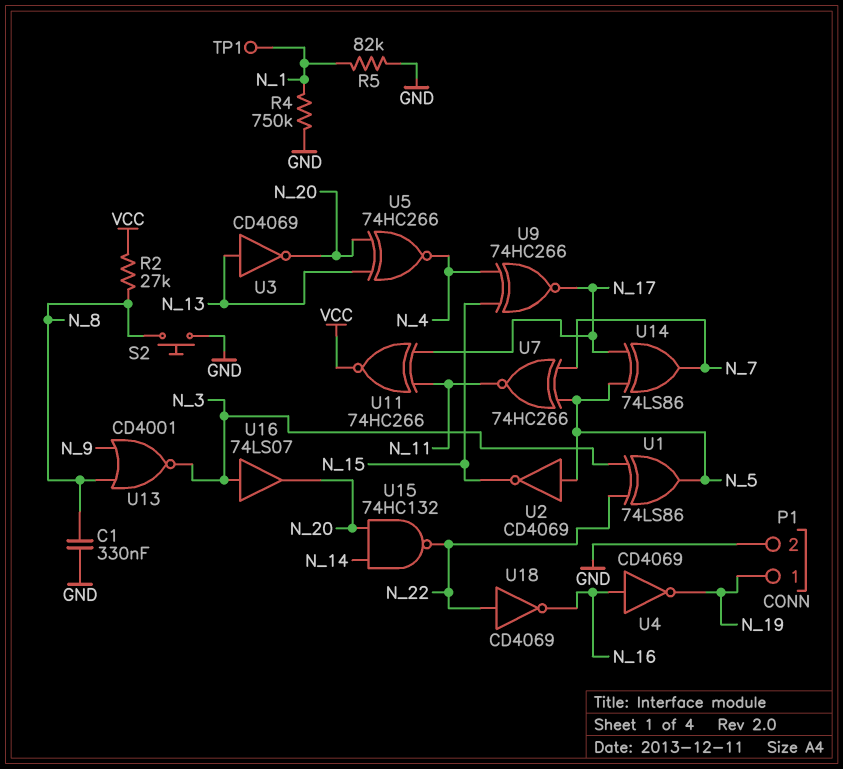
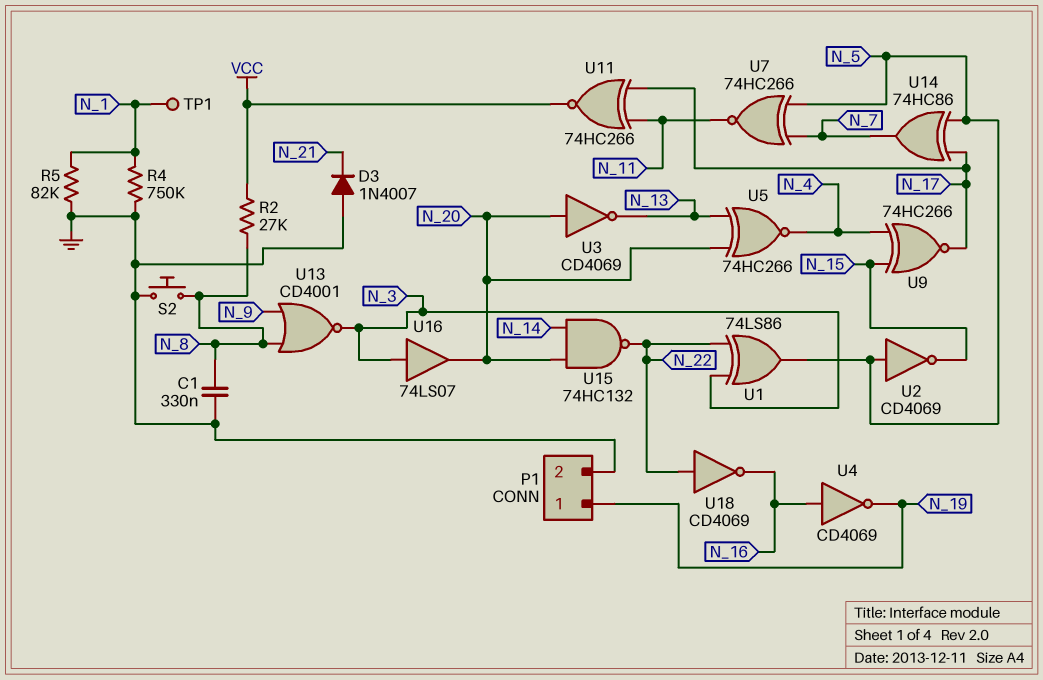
D3: none -> diode 1N4007 (A GND, K N_21)
U3: NOT CD4069 (in N_13, out N_20) -> NOT CD4069 (in N_20, out N_13)
U14: XOR 74LS86 (in N_5, in N_17, out N_7) -> XOR 74HC86 (in N_5, in N_17, out N_7)

